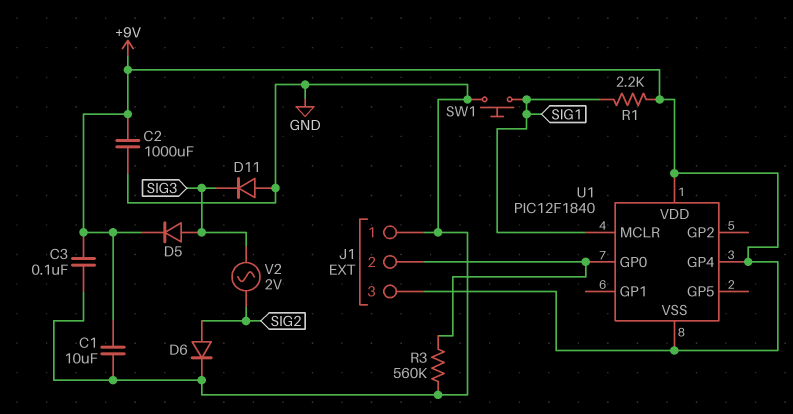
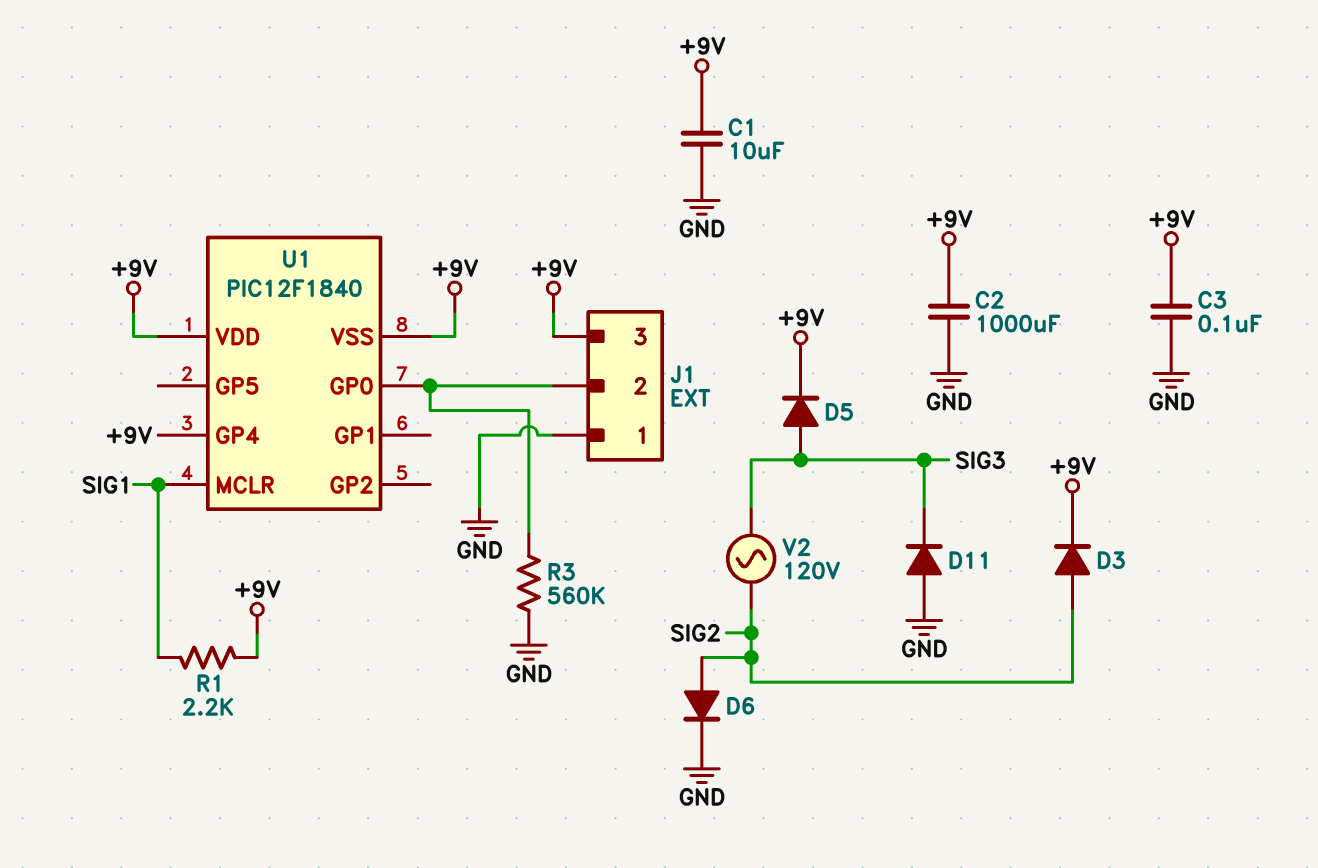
D3: none -> diode (A SIG2, K +9V)
SW1: button (GND, SIG1) -> none
V2: AC 2V (SIG2, SIG3) -> AC 120V (SIG2, SIG3)

